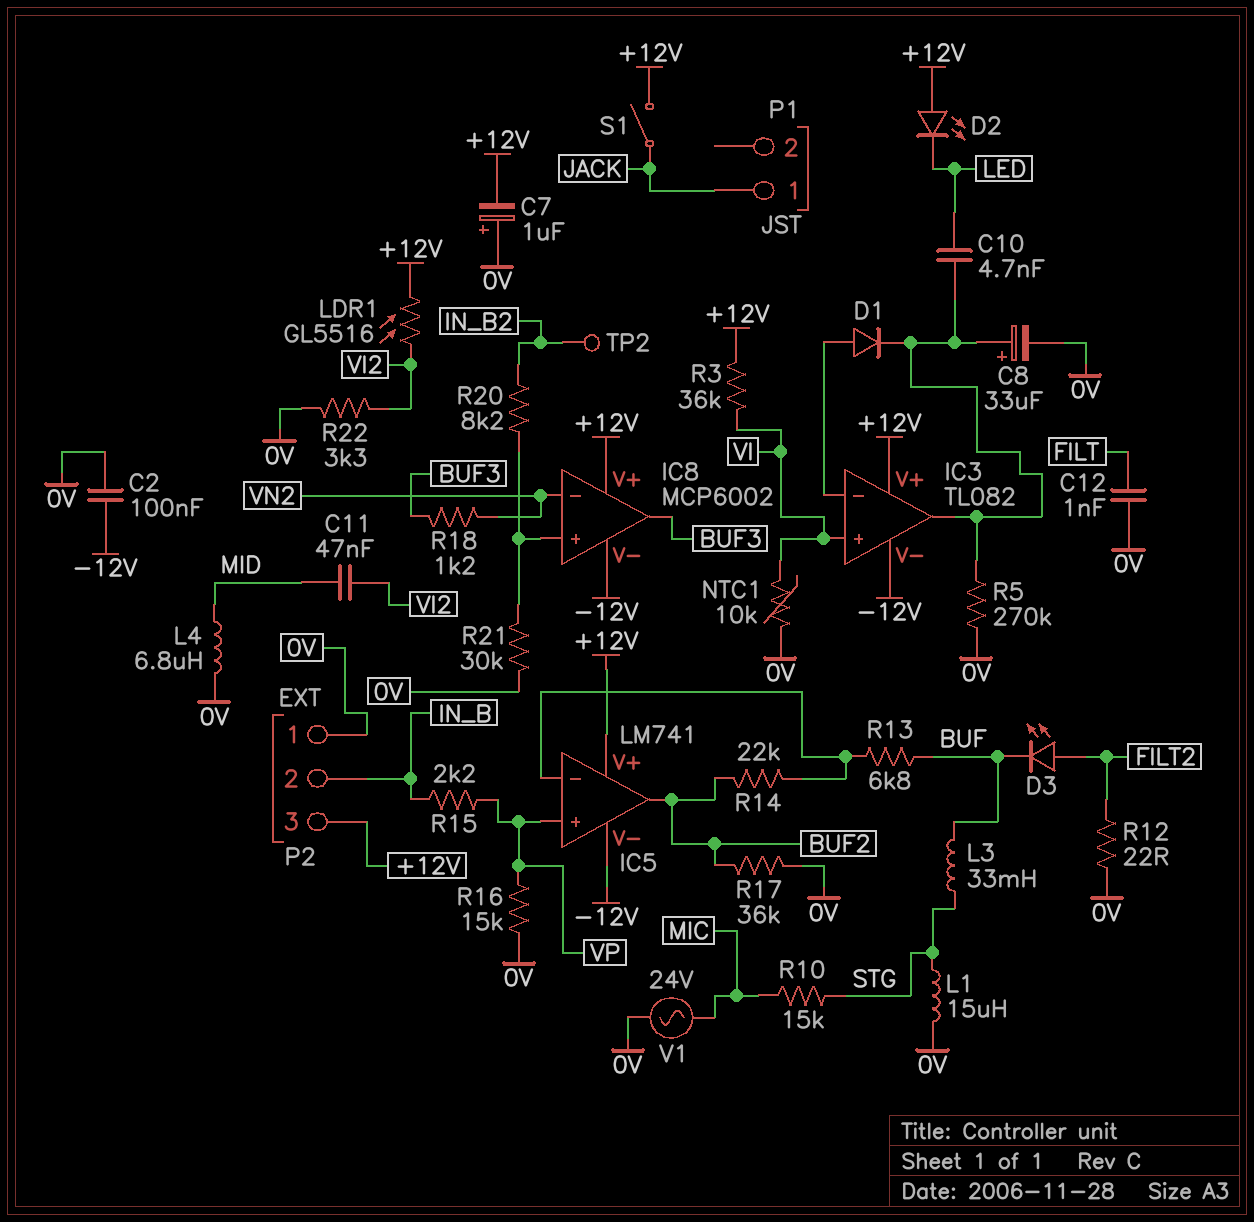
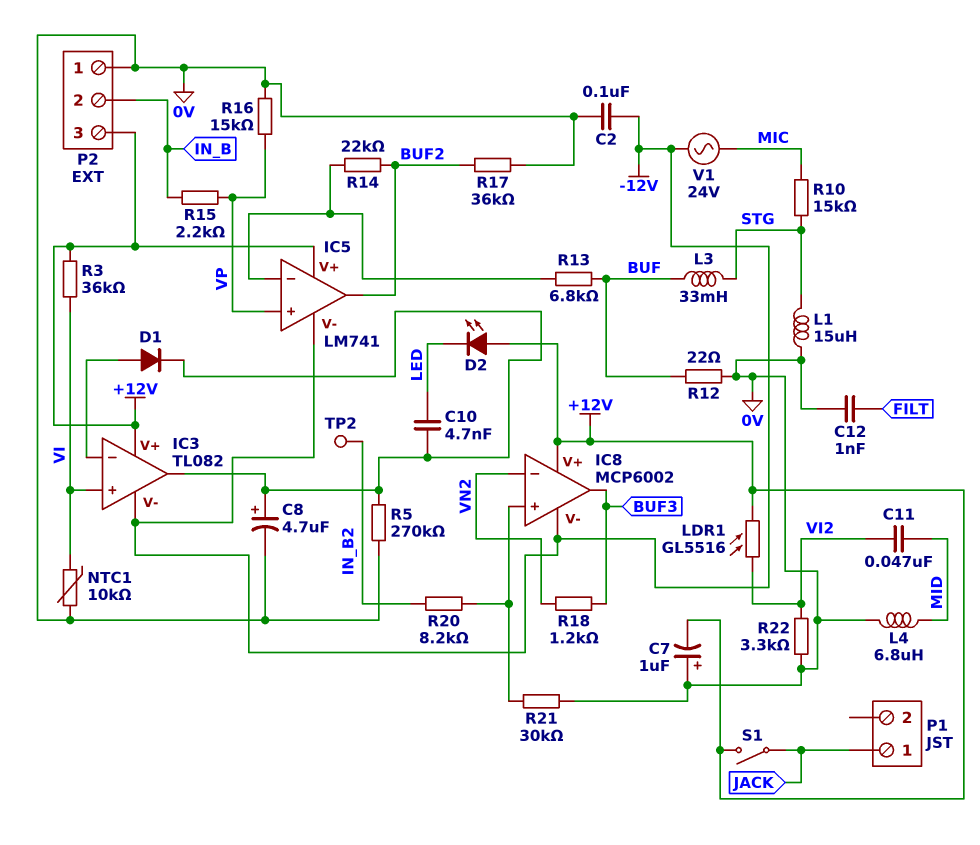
C8: 33uF (plus IC3/out, minus 0V) -> 4.7uF (plus IC3/out, minus 0V)
D3: LED (A FILT2, K BUF) -> none
R12: 22 (0V, FILT2) -> 22 (0V, BUF)
V1: AC 24V (0V, MIC) -> AC 24V (-12V, MIC)

